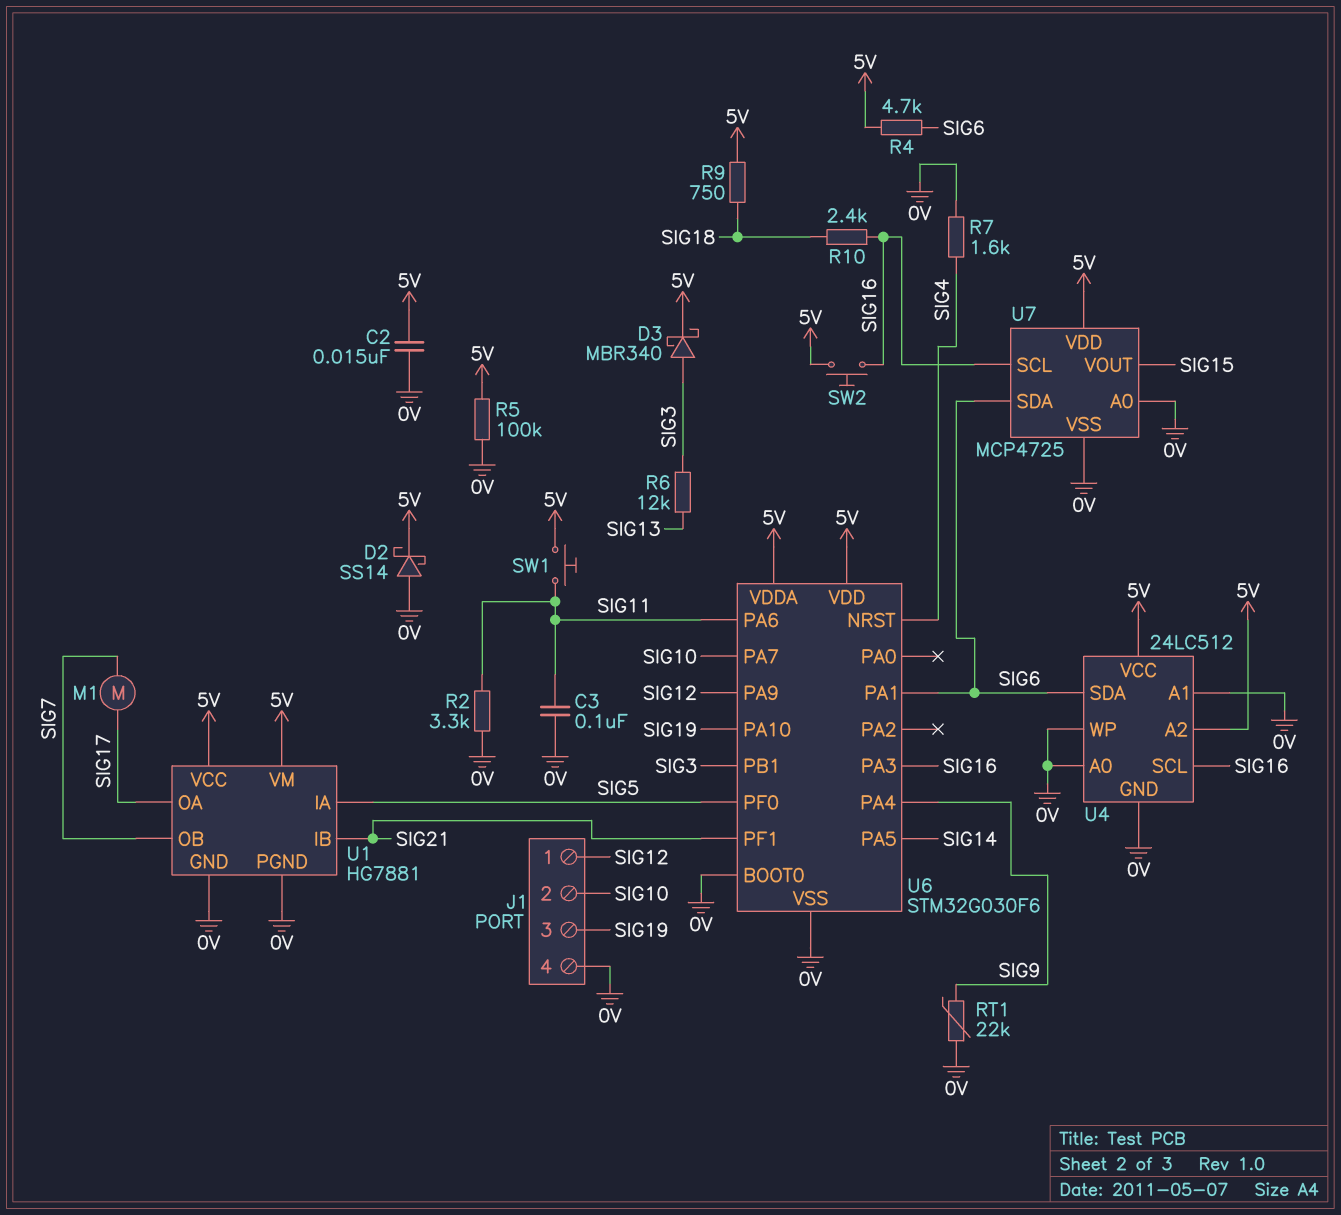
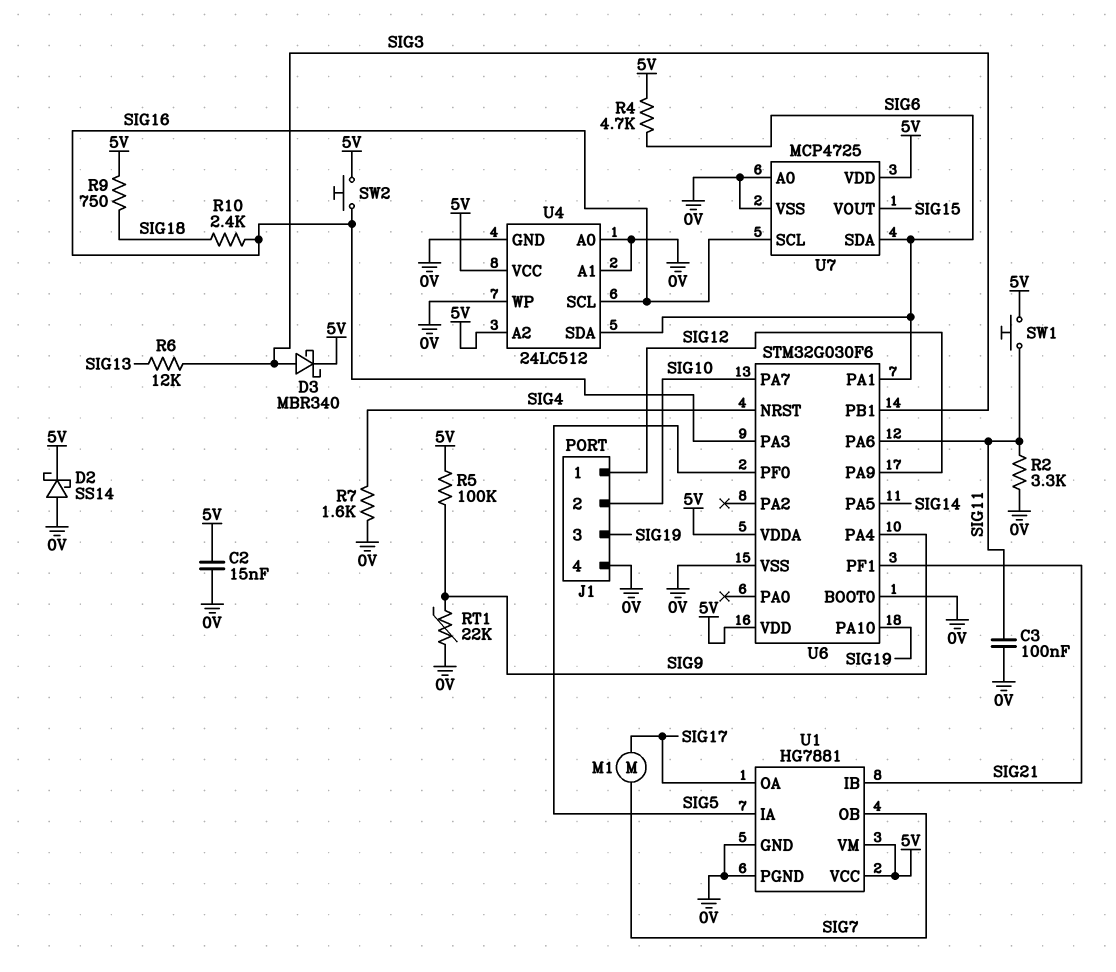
R5: 100k (0V, 5V) -> 100k (5V, SIG9)

